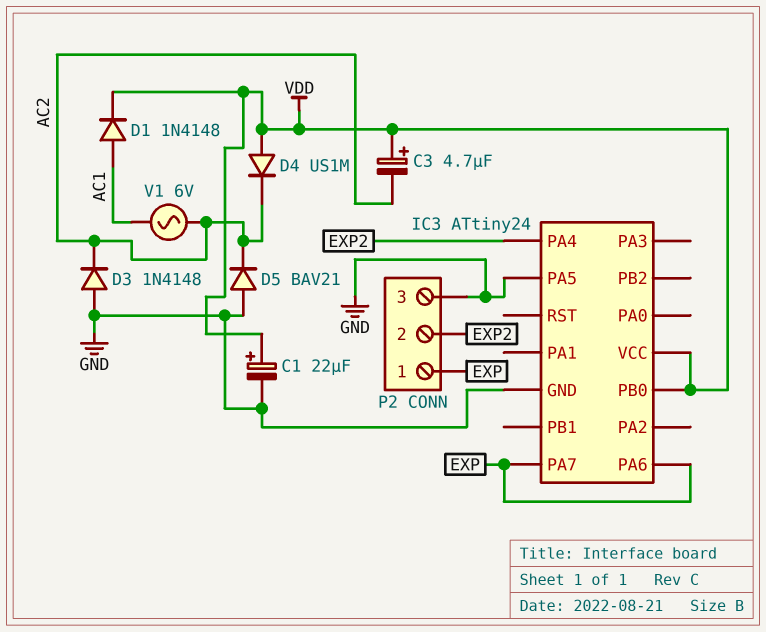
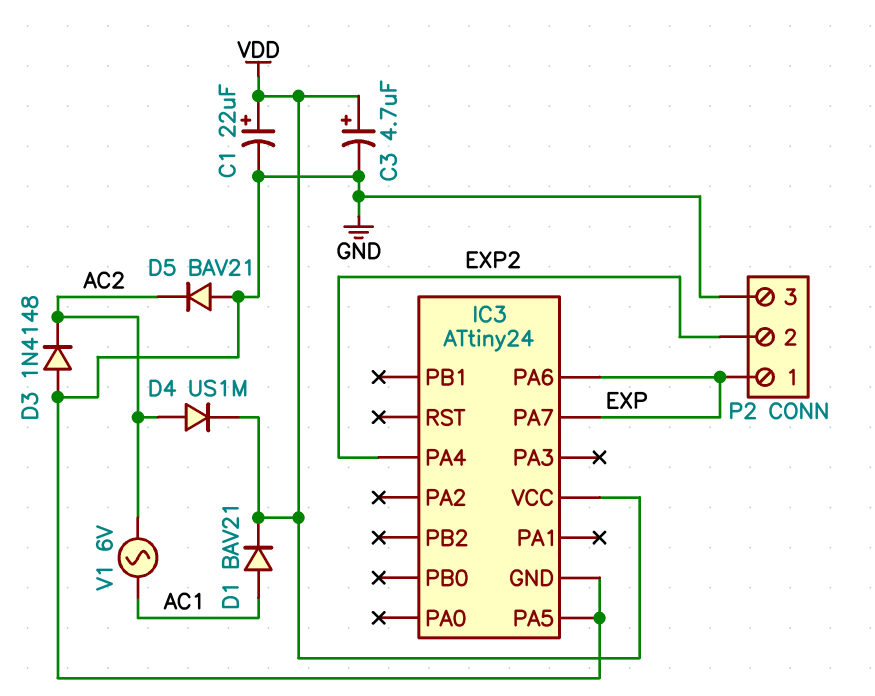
C3: 4.7uF (plus VDD, minus AC2) -> 4.7uF (plus VDD, minus GND)
D1: diode 1N4148 (A AC1, K VDD) -> diode BAV21 (A AC1, K VDD)
D4: diode US1M (A VDD, K AC2) -> diode US1M (A AC2, K VDD)
IC3 pin PB0: VDD -> none

